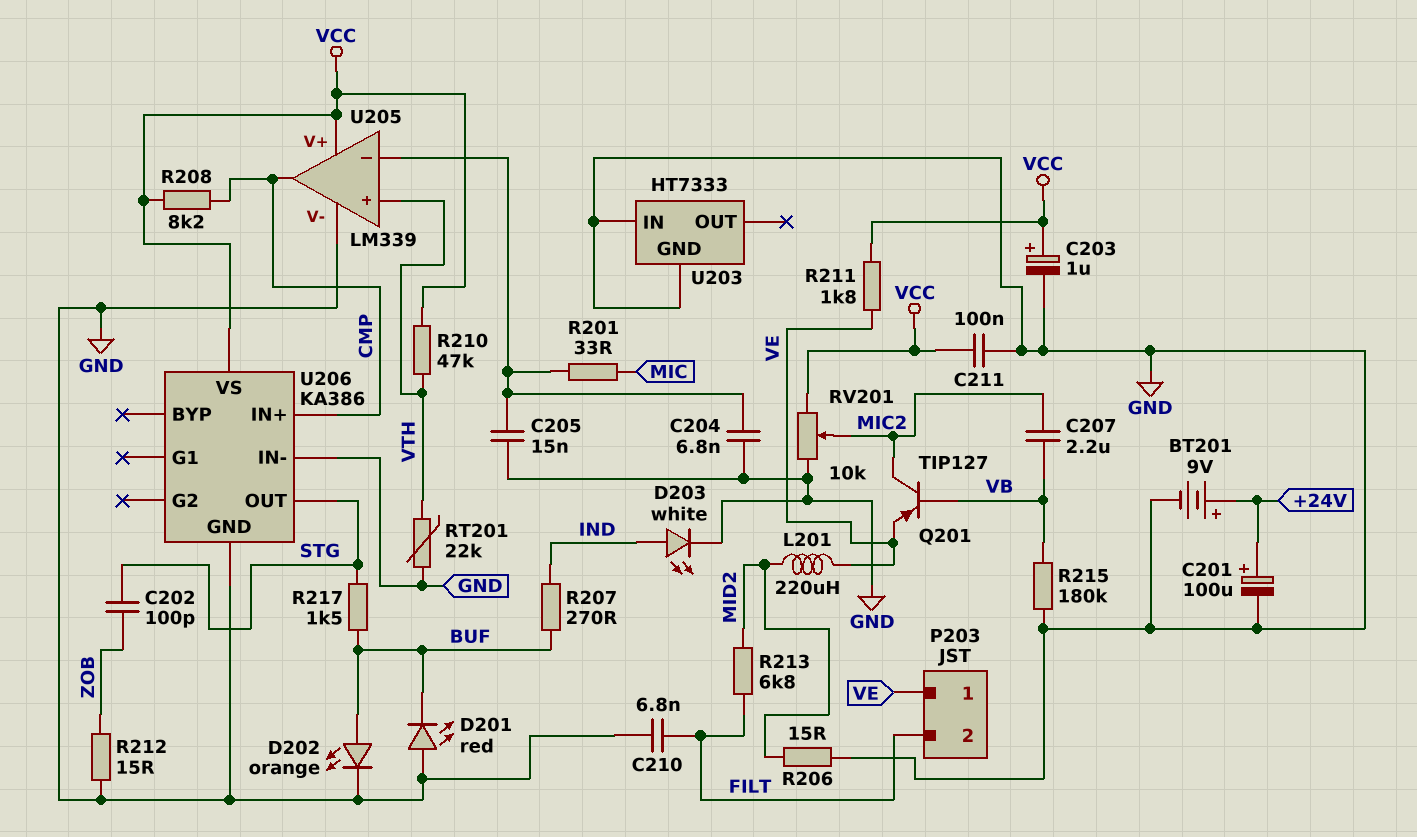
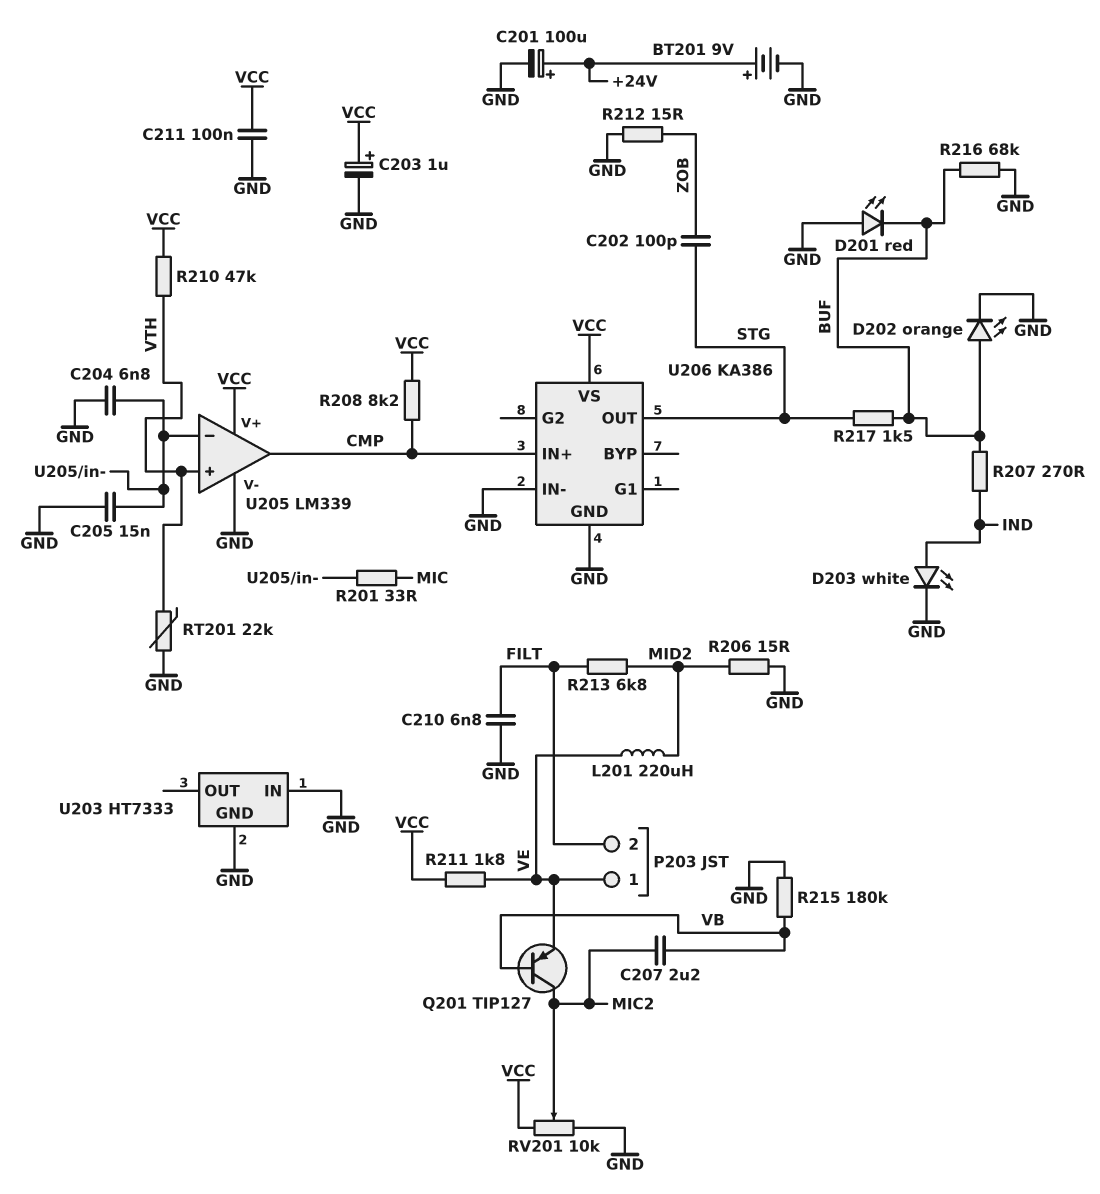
R216: none -> 68k (BUF, GND)

